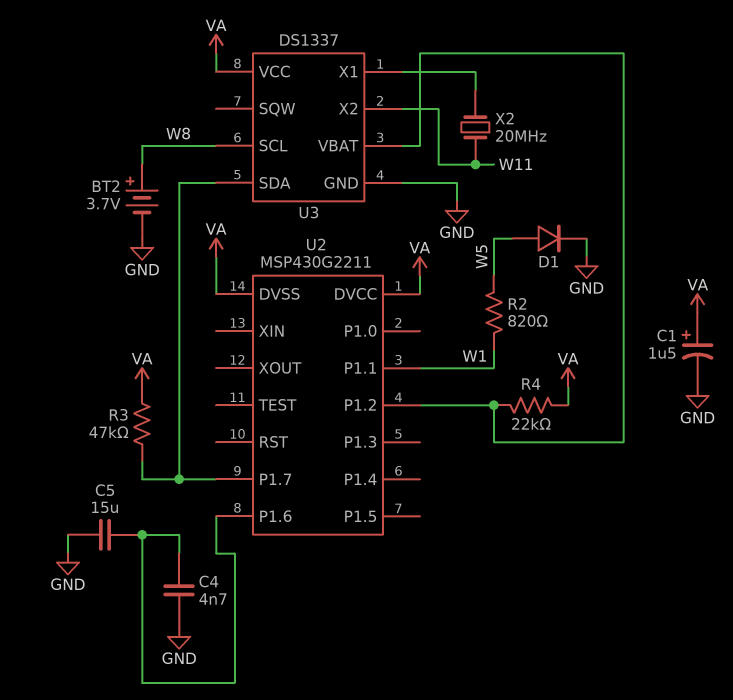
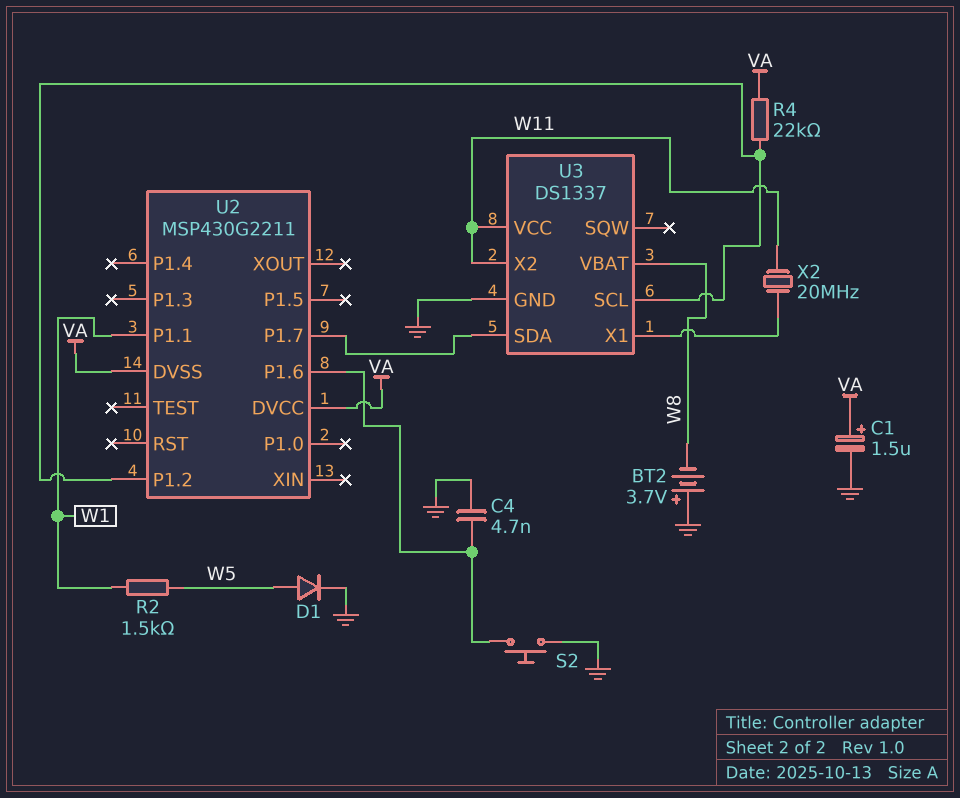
BT2: 3.7V (plus W8, minus GND) -> 3.7V (plus GND, minus W8)
C5: 15uF (GND, U2/P1.6) -> none
R2: 820 (W1, W5) -> 1.5k (W1, W5)
R3: 47k (U2/P1.7, VA) -> none
S2: none -> button (GND, U2/P1.6)
U3 pin SCL: W8 -> U2/P1.2
U3 pin VBAT: U2/P1.2 -> W8
U3 pin VCC: VA -> W11

